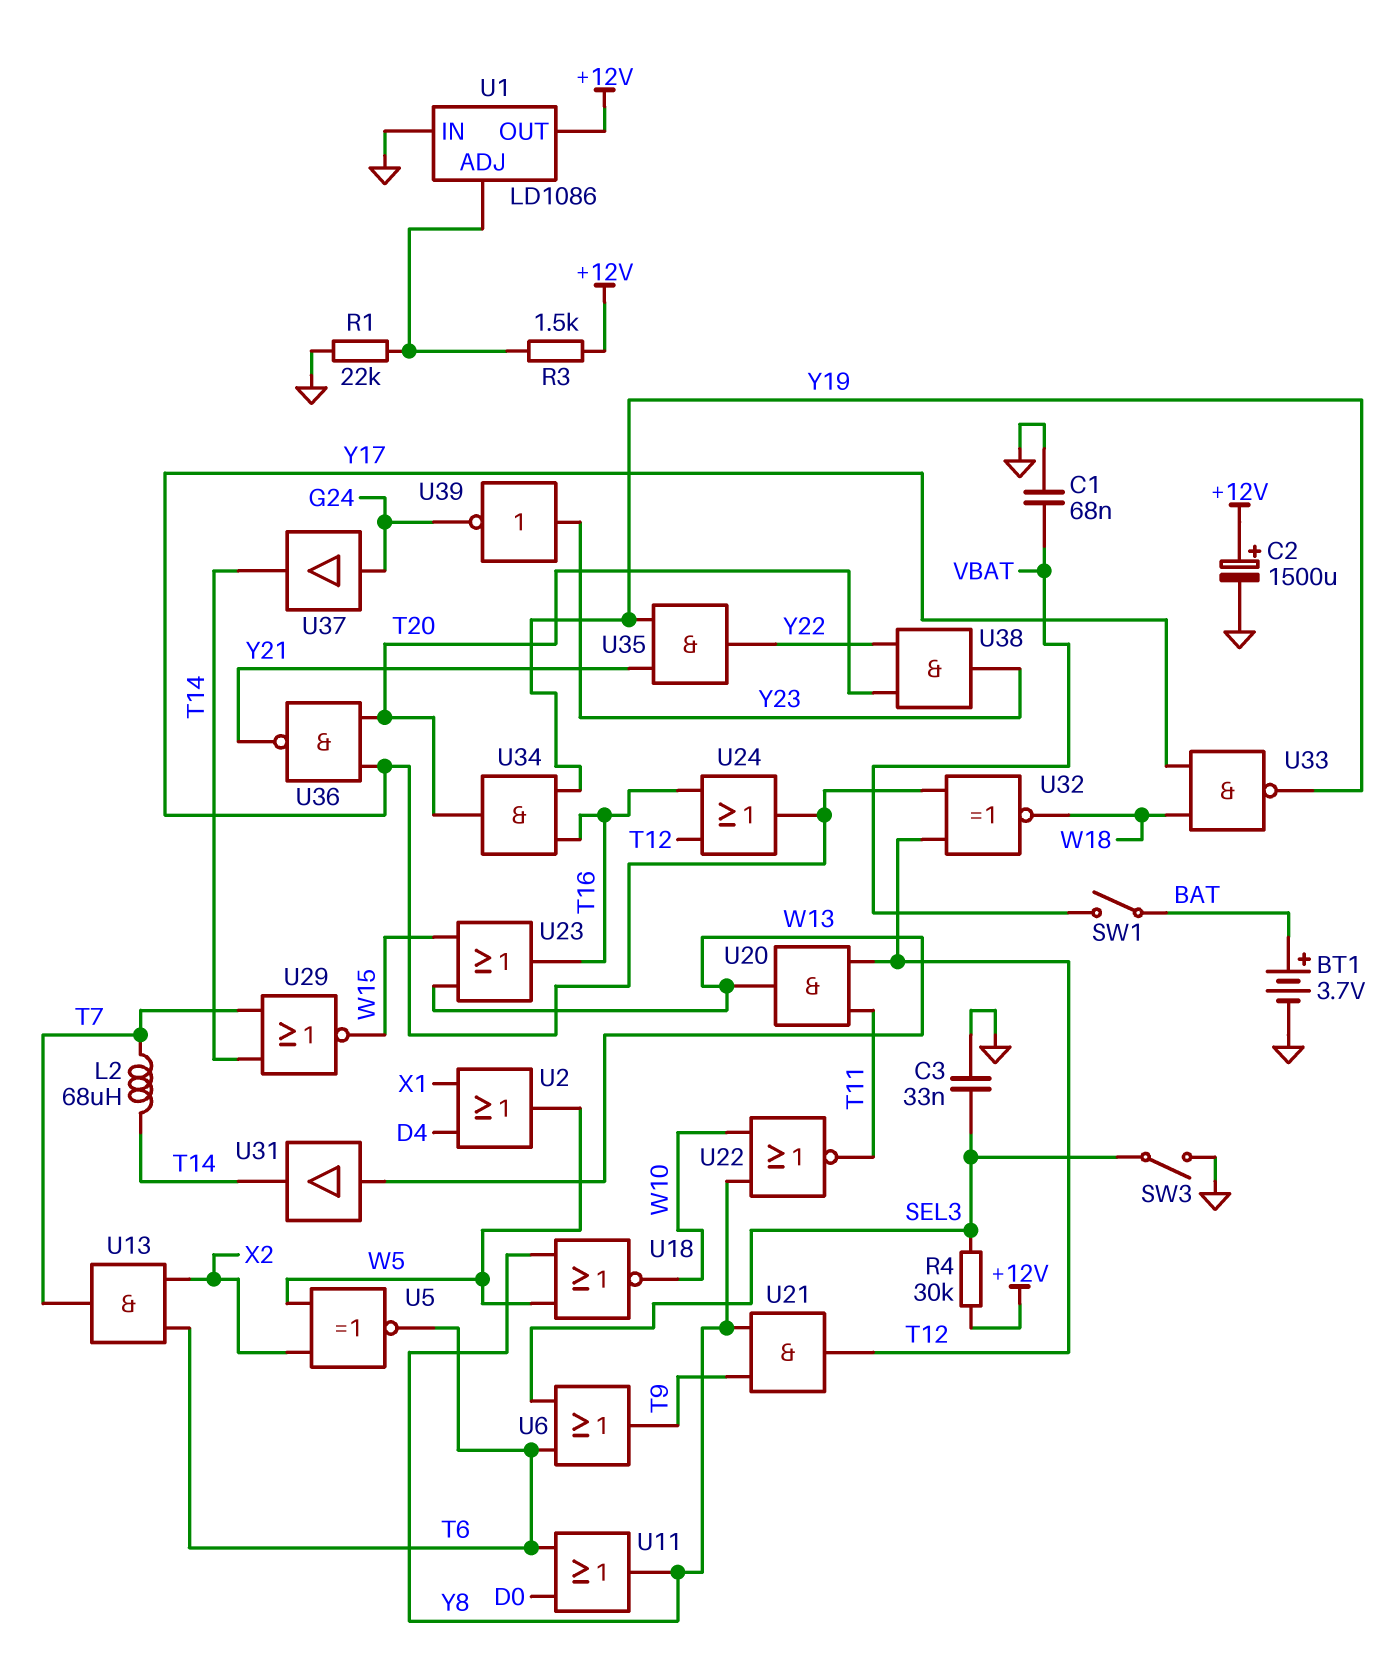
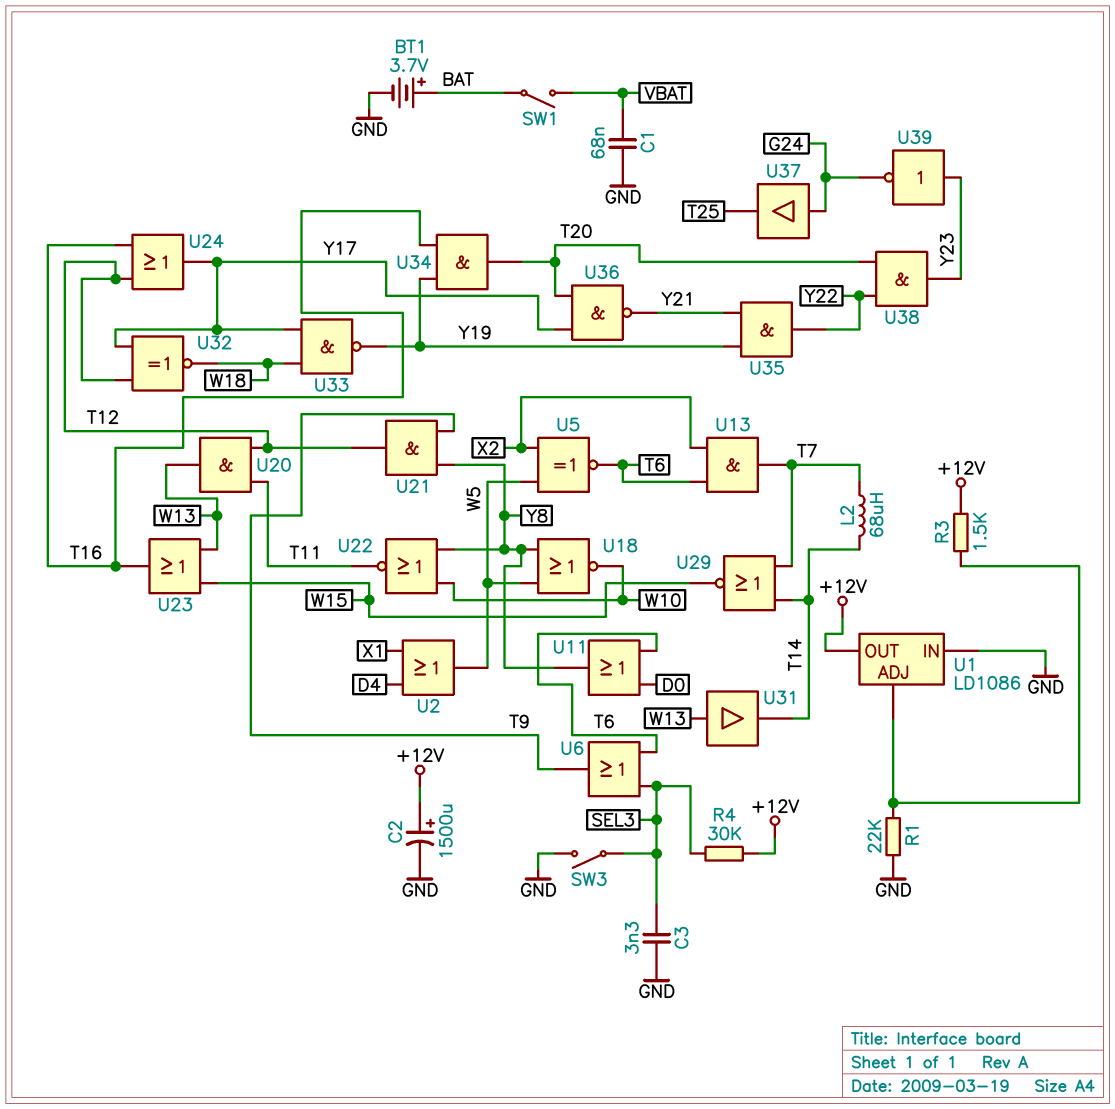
C3: 33nF (GND, SEL3) -> 3.3nF (GND, SEL3)
U37: buffer (in G24, out T14) -> buffer (in G24, out T25)

